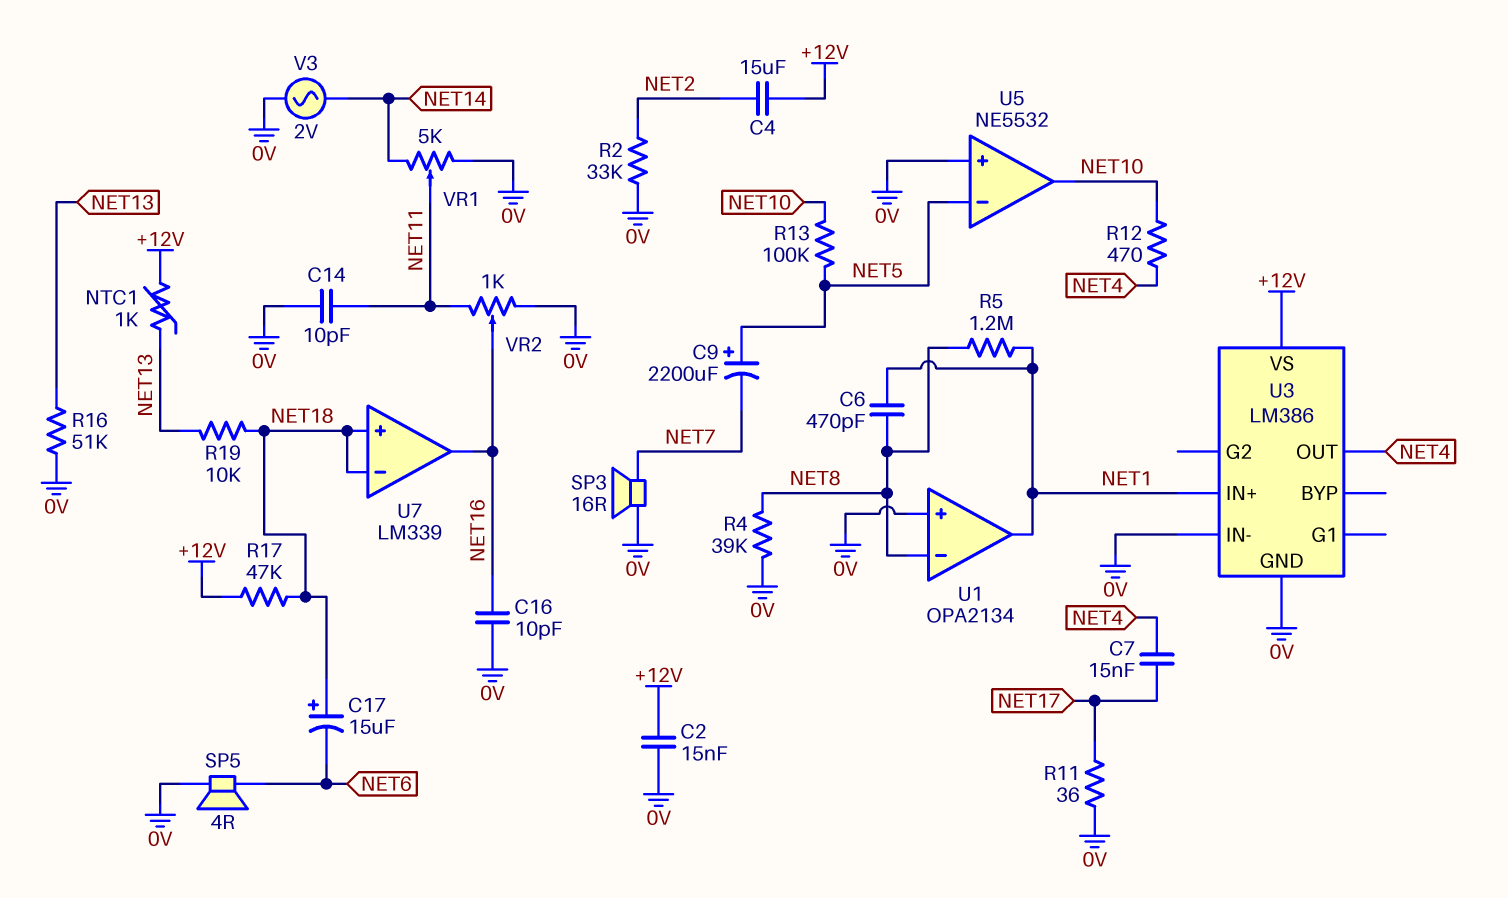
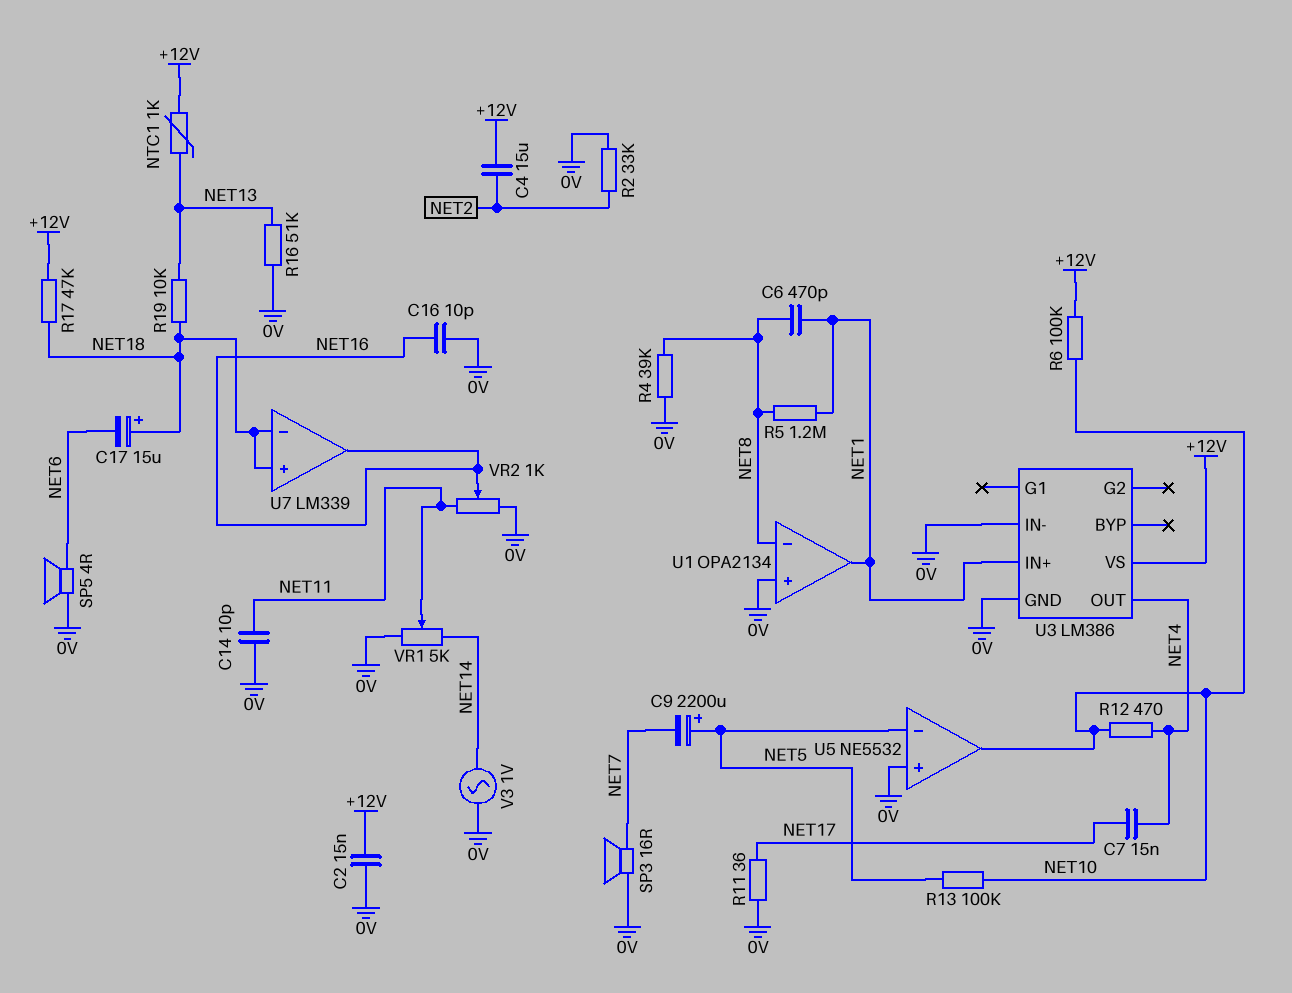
R6: none -> 100k (+12V, NET10)
V3: AC 2V (0V, NET14) -> AC 1V (0V, NET14)

